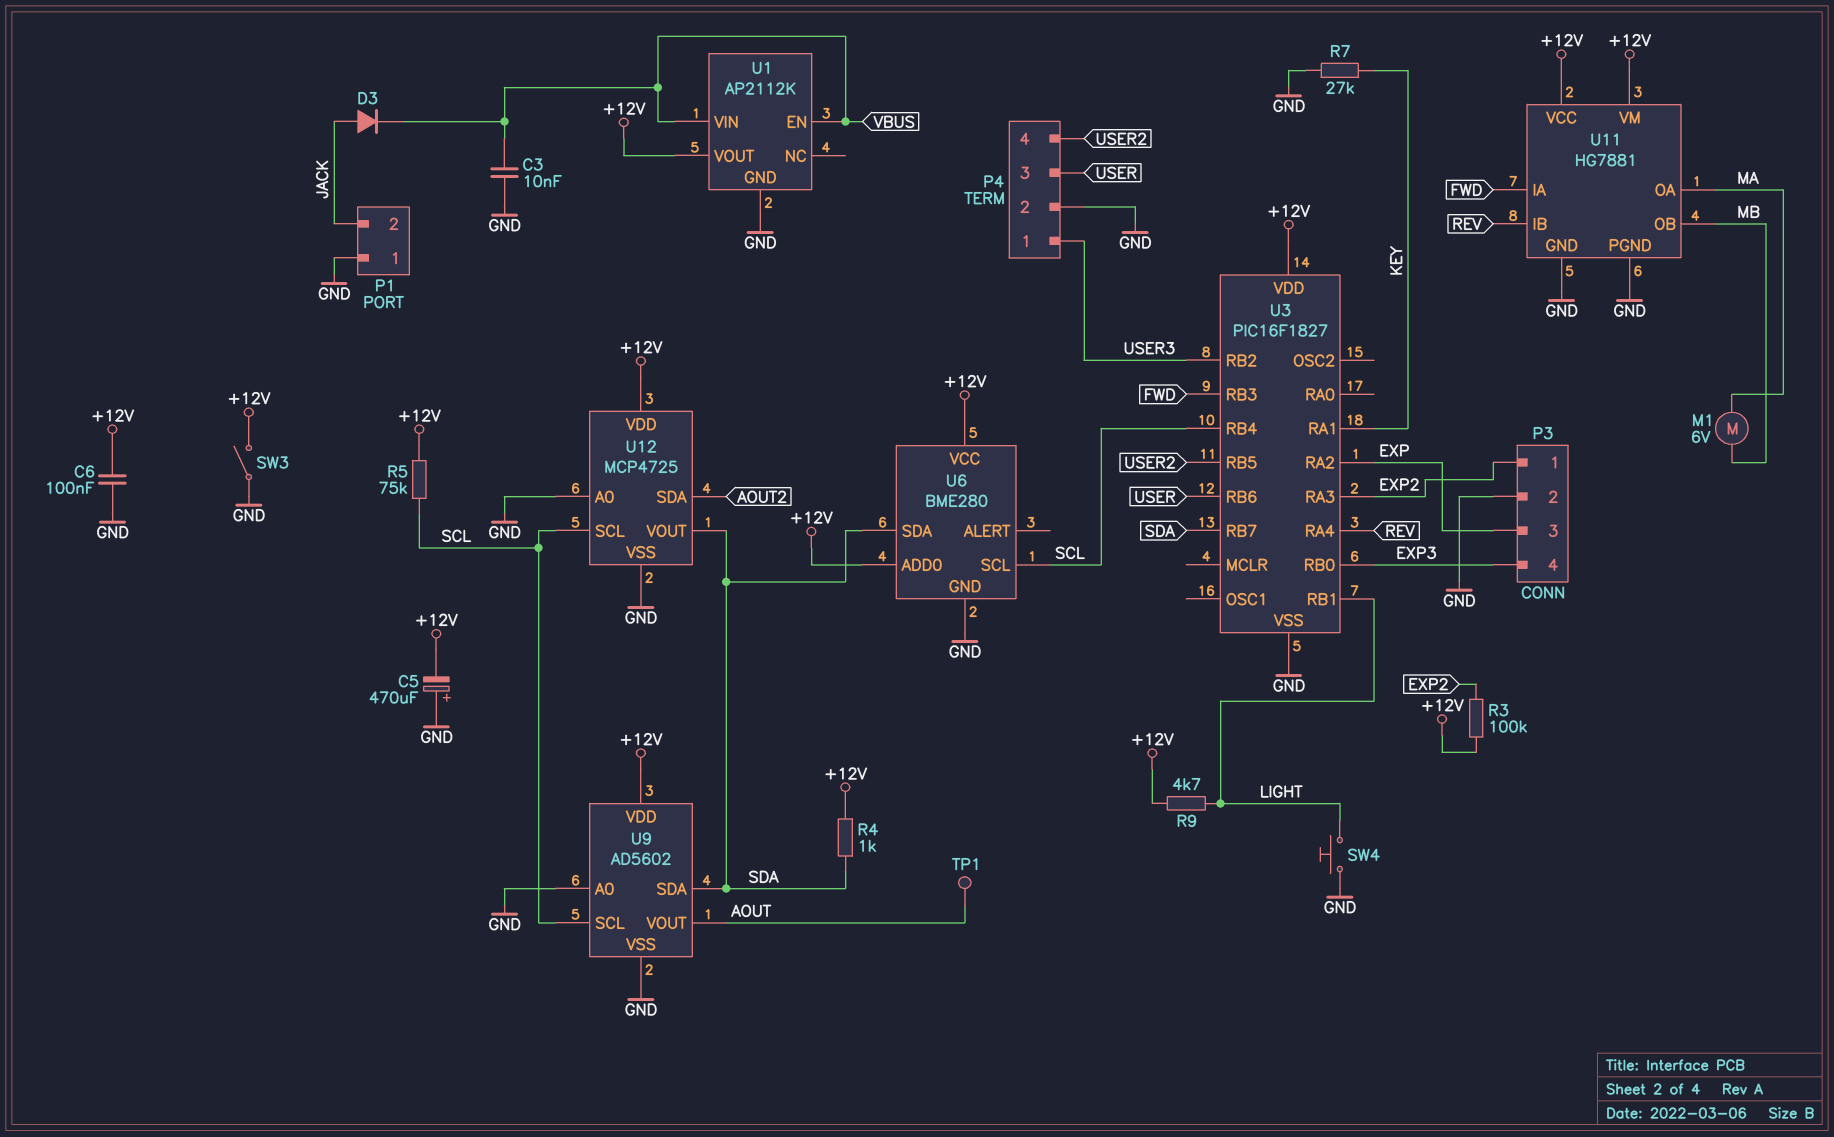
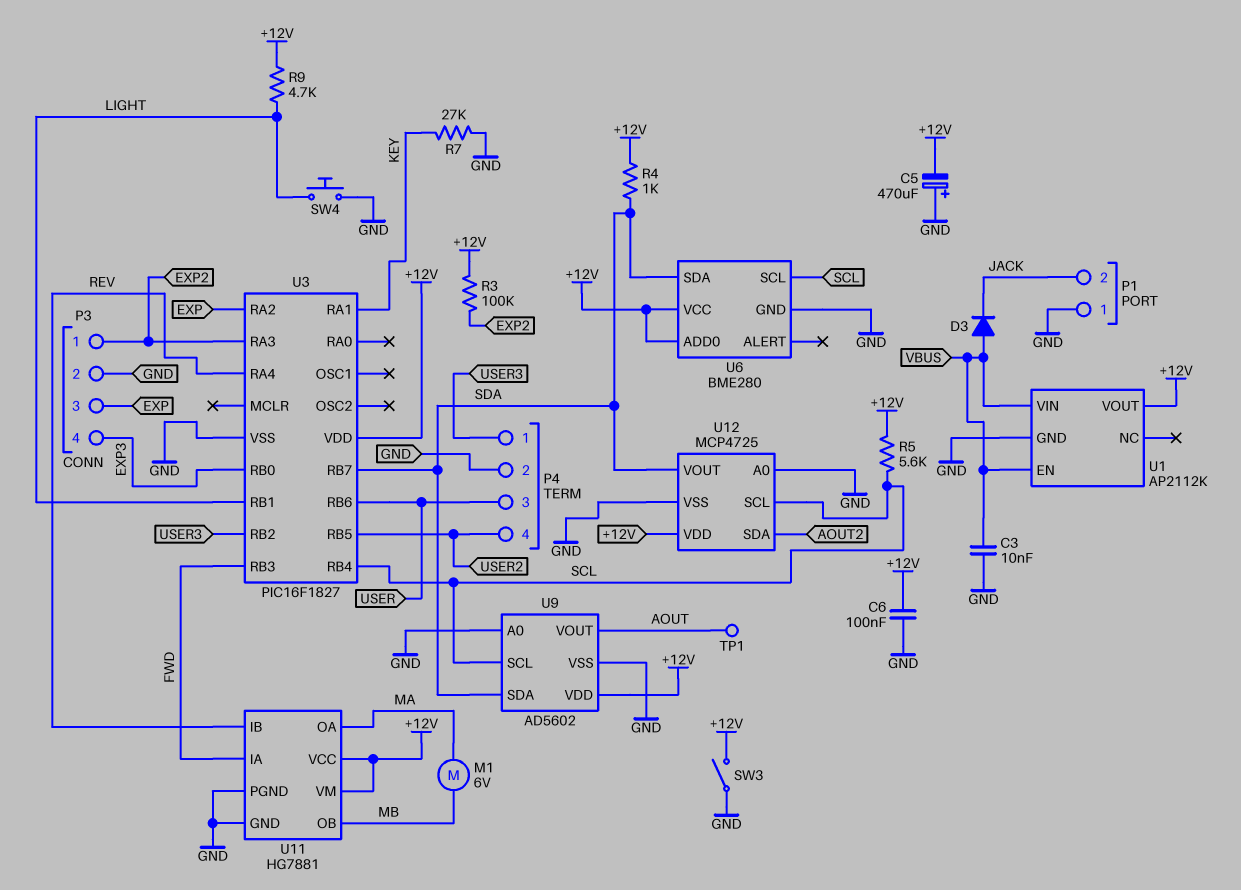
D3: diode (A JACK, K VBUS) -> diode (A VBUS, K JACK)
R5: 75k (+12V, SCL) -> 5.6k (+12V, SCL)

